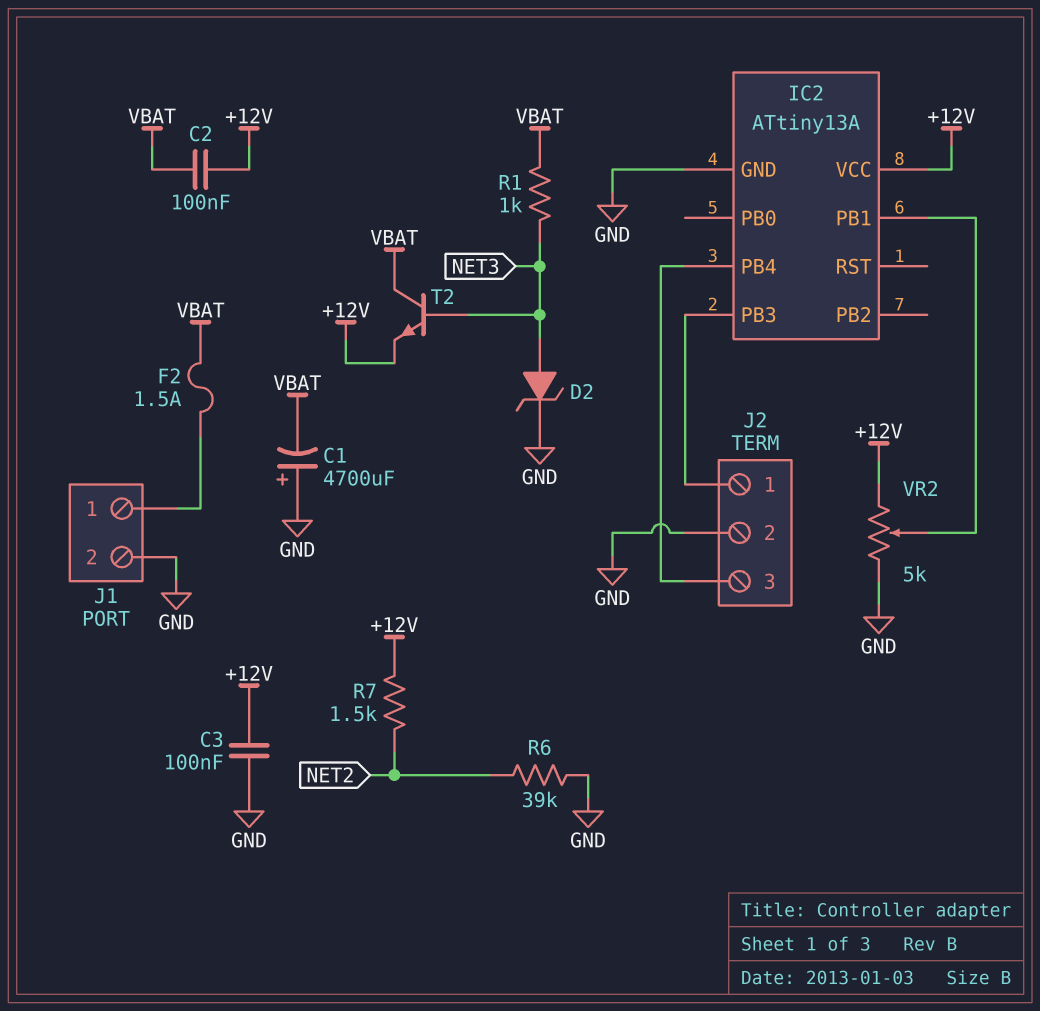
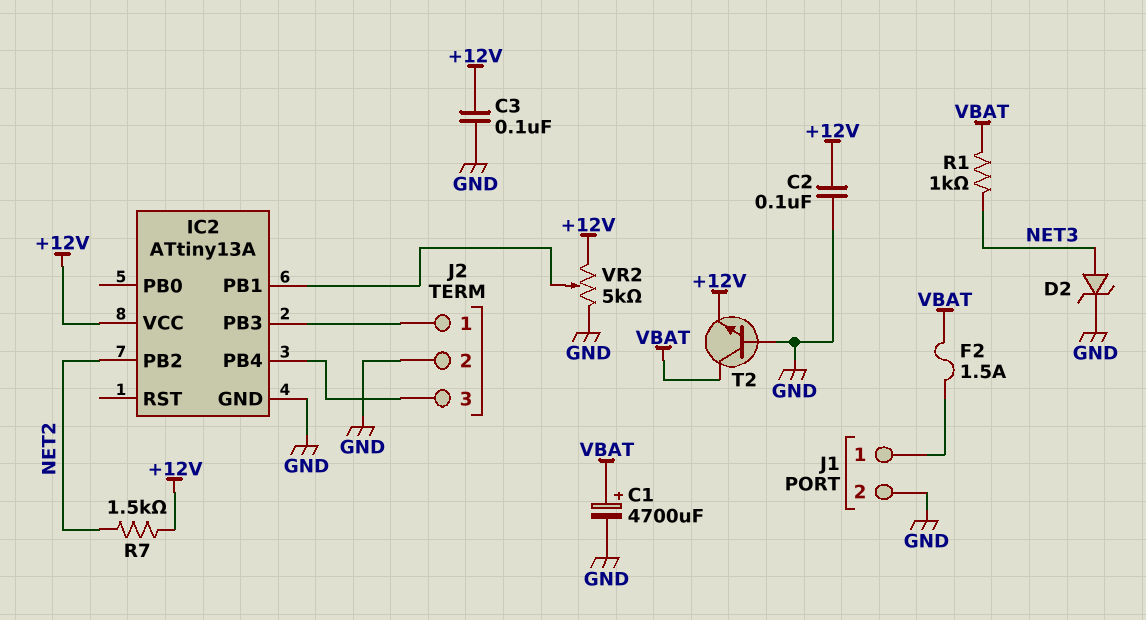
C1: 4700uF (plus GND, minus VBAT) -> 4700uF (plus VBAT, minus GND)
C2: 100nF (+12V, VBAT) -> 100nF (+12V, GND)
IC2 pin PB2: none -> NET2
R6: 39k (GND, NET2) -> none
T2: NPN (B NET3, C VBAT, E +12V) -> NPN (B GND, C VBAT, E +12V)

